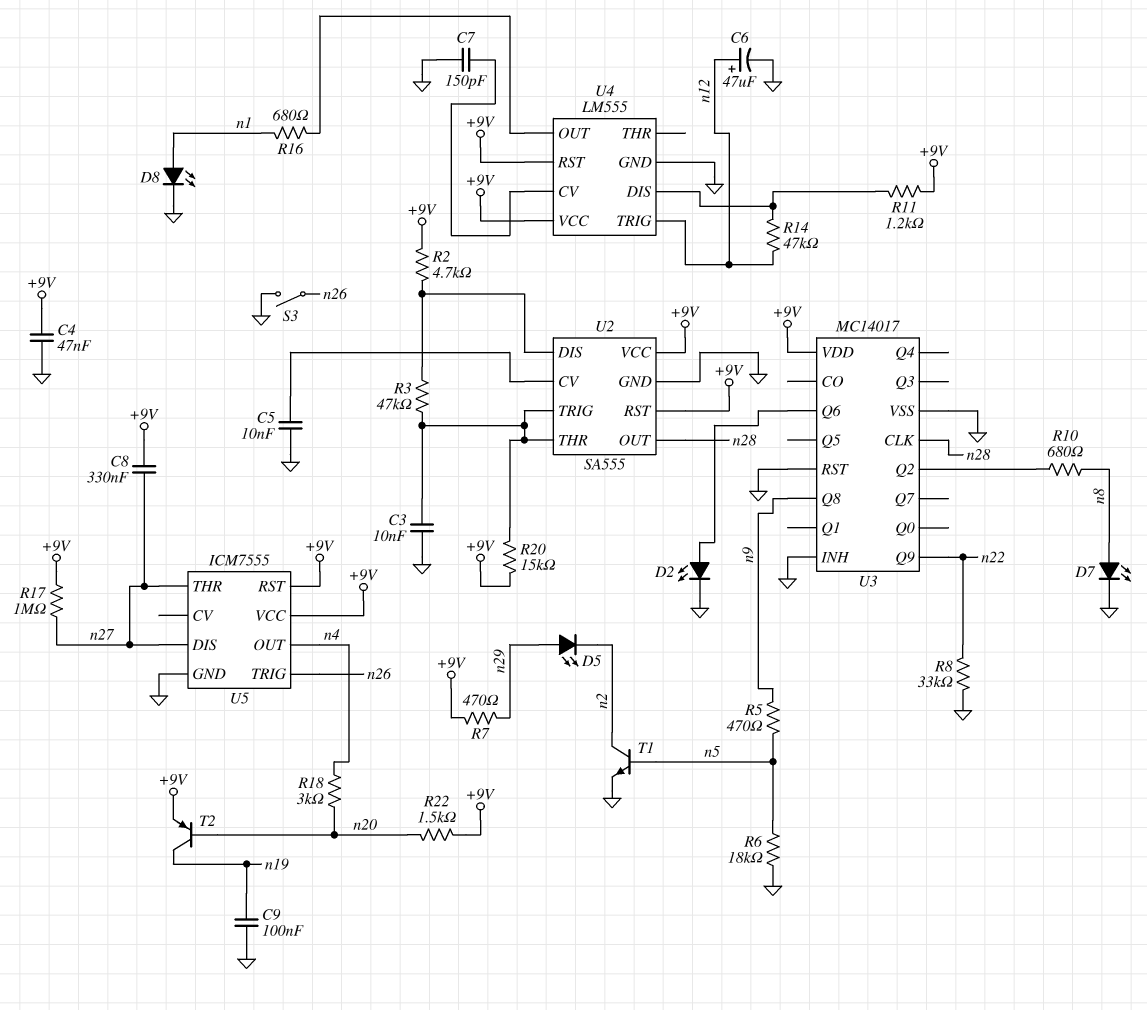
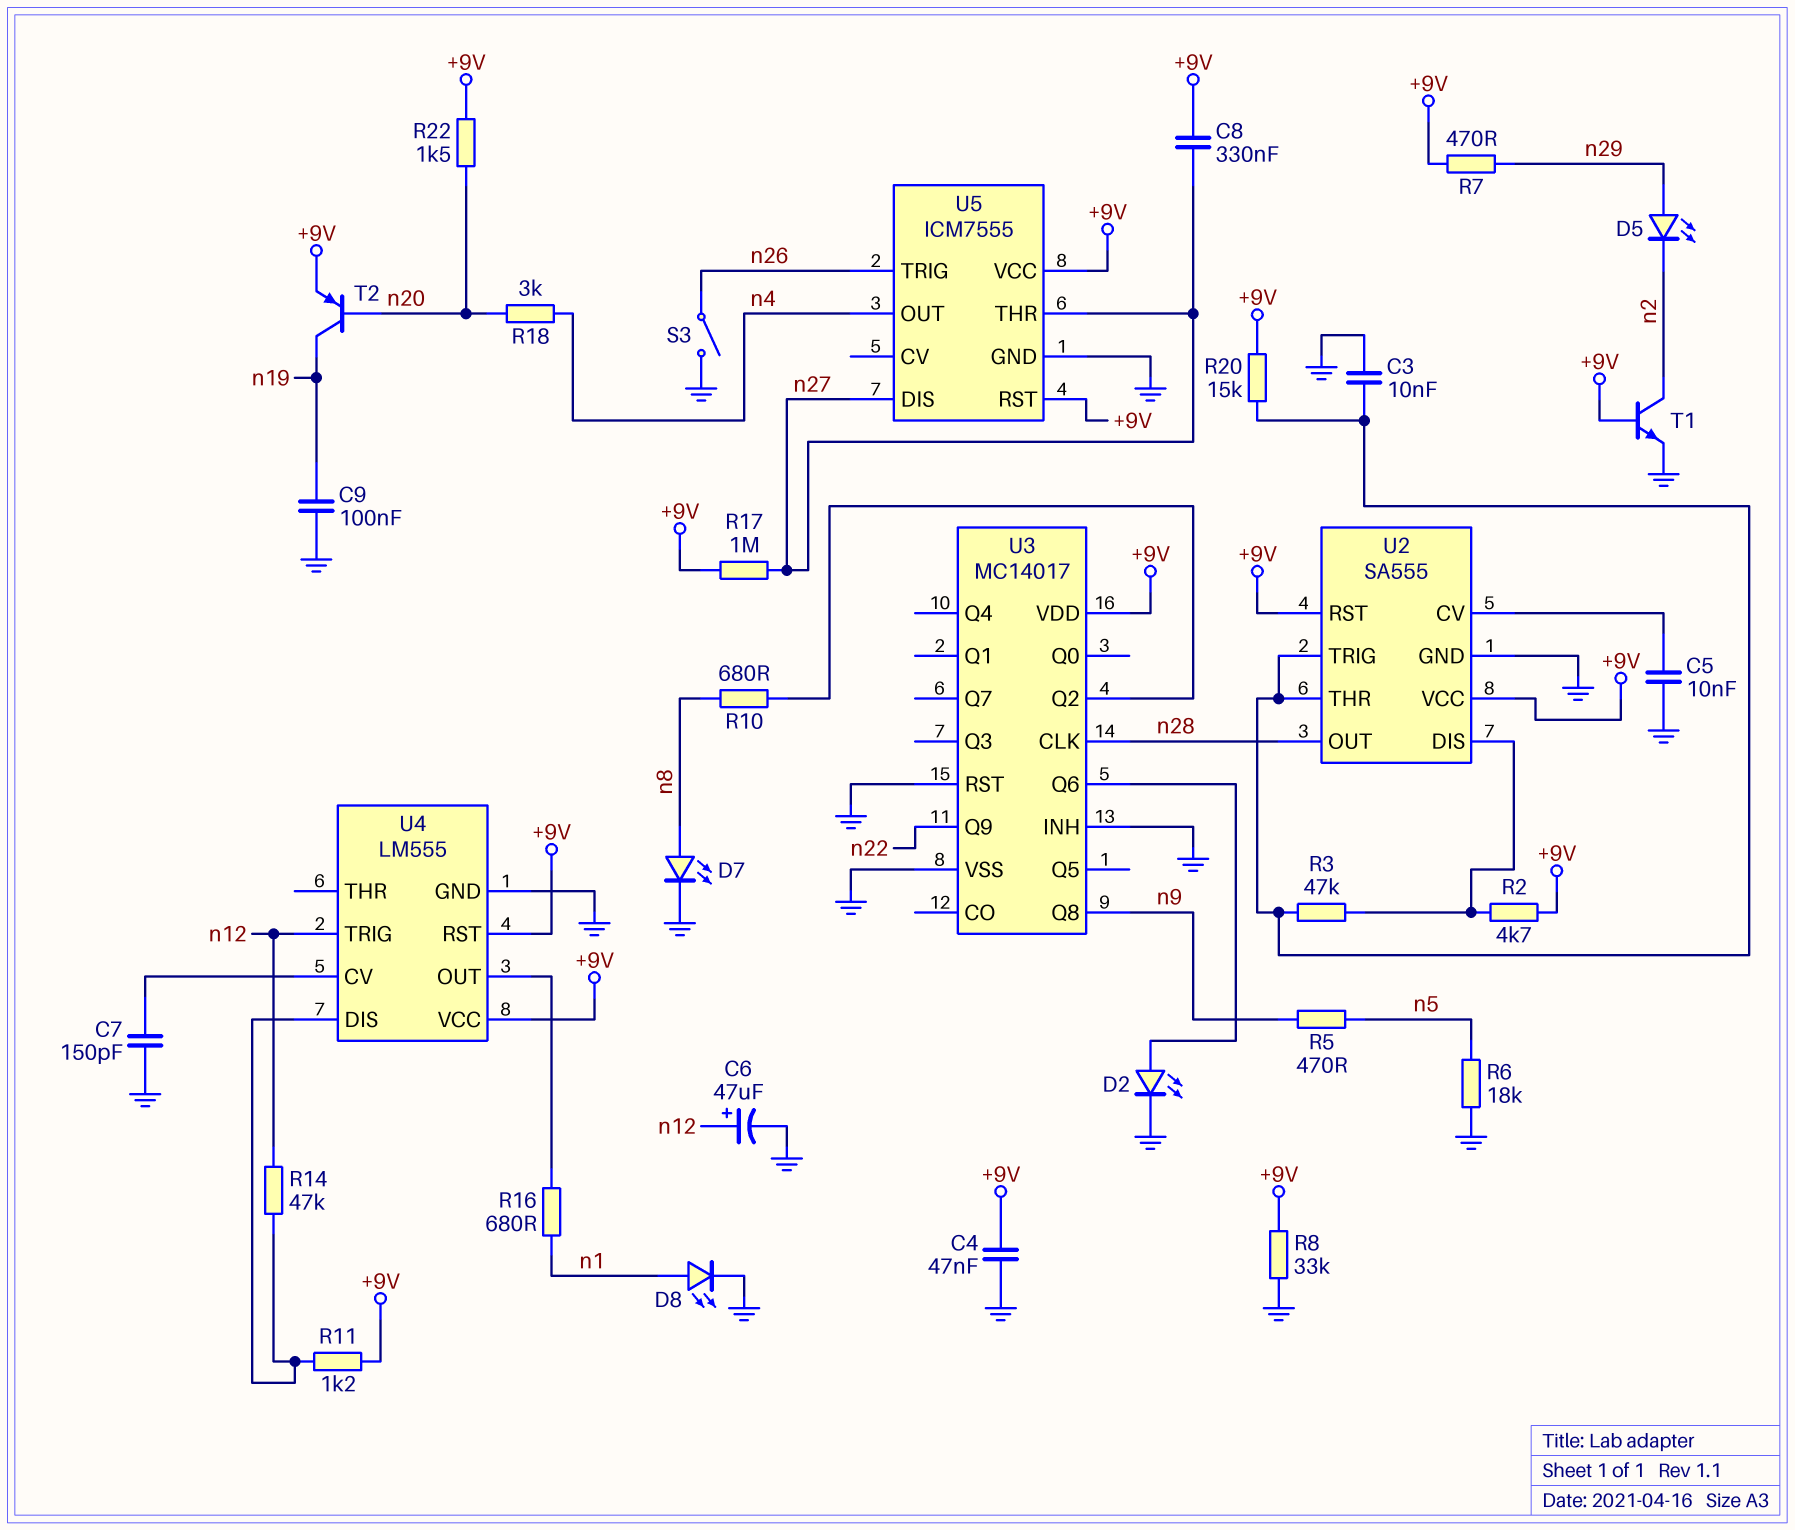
R8: 33k (GND, n22) -> 33k (+9V, GND)
T1: NPN (B n5, C n2, E GND) -> NPN (B +9V, C n2, E GND)

